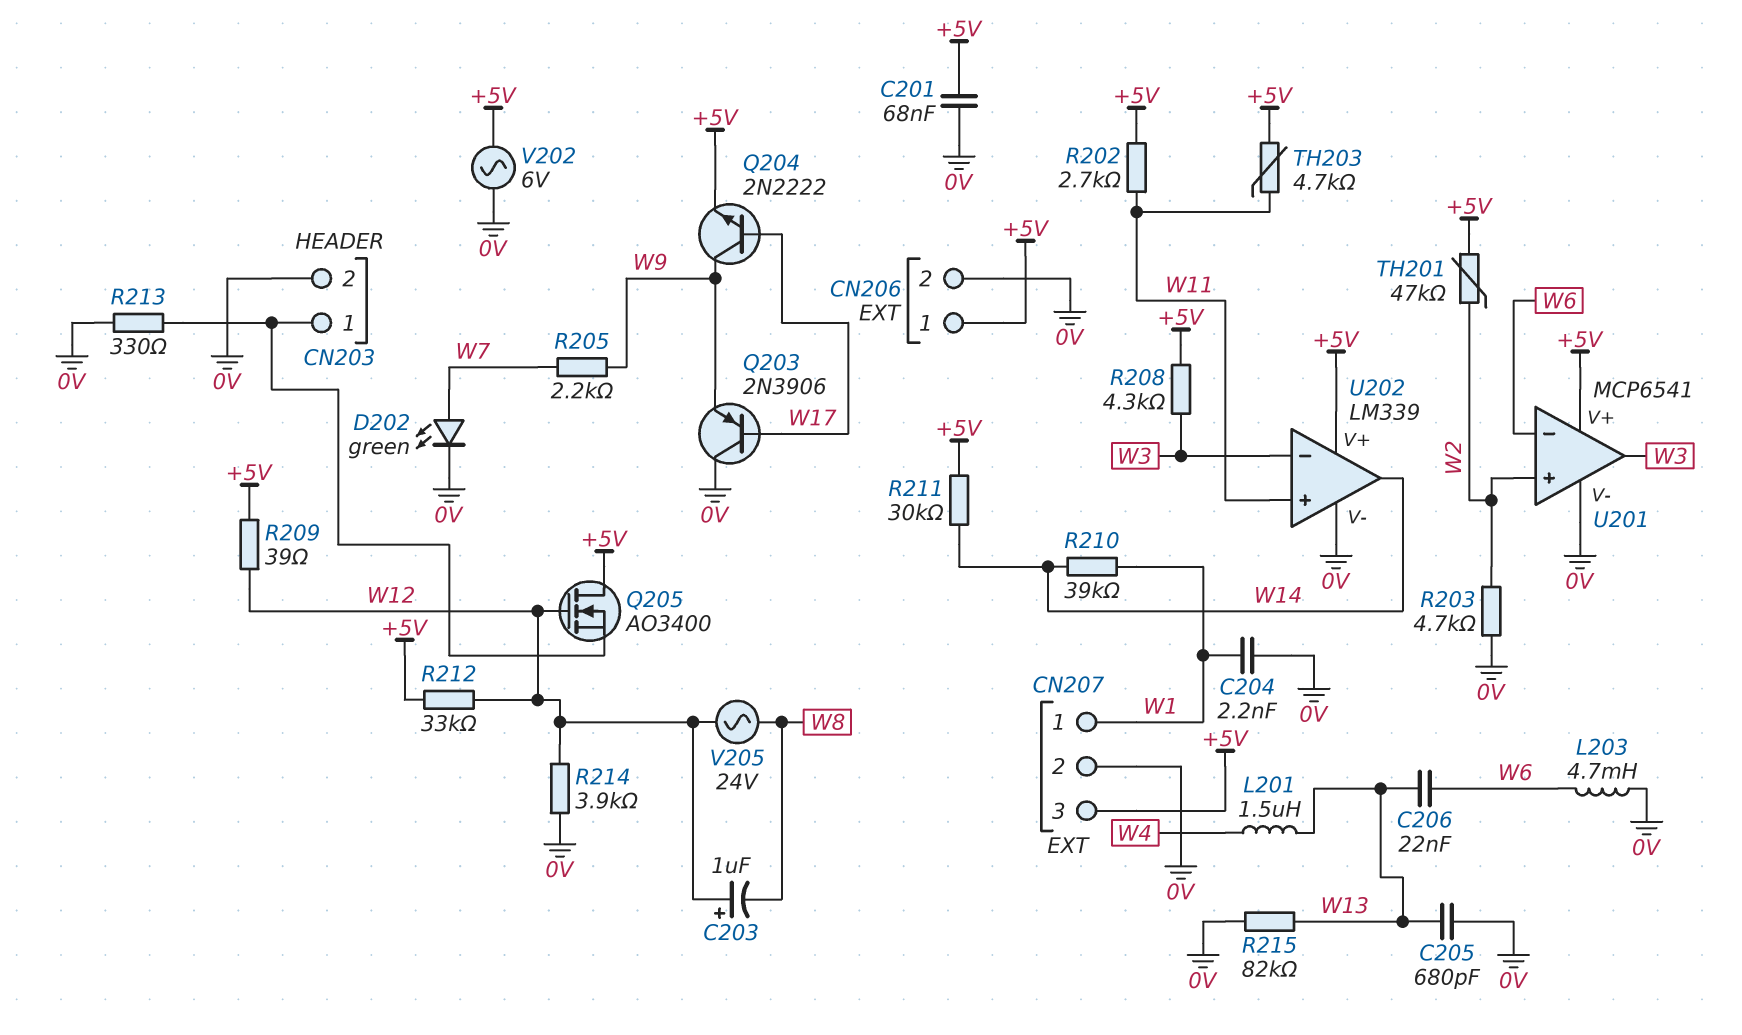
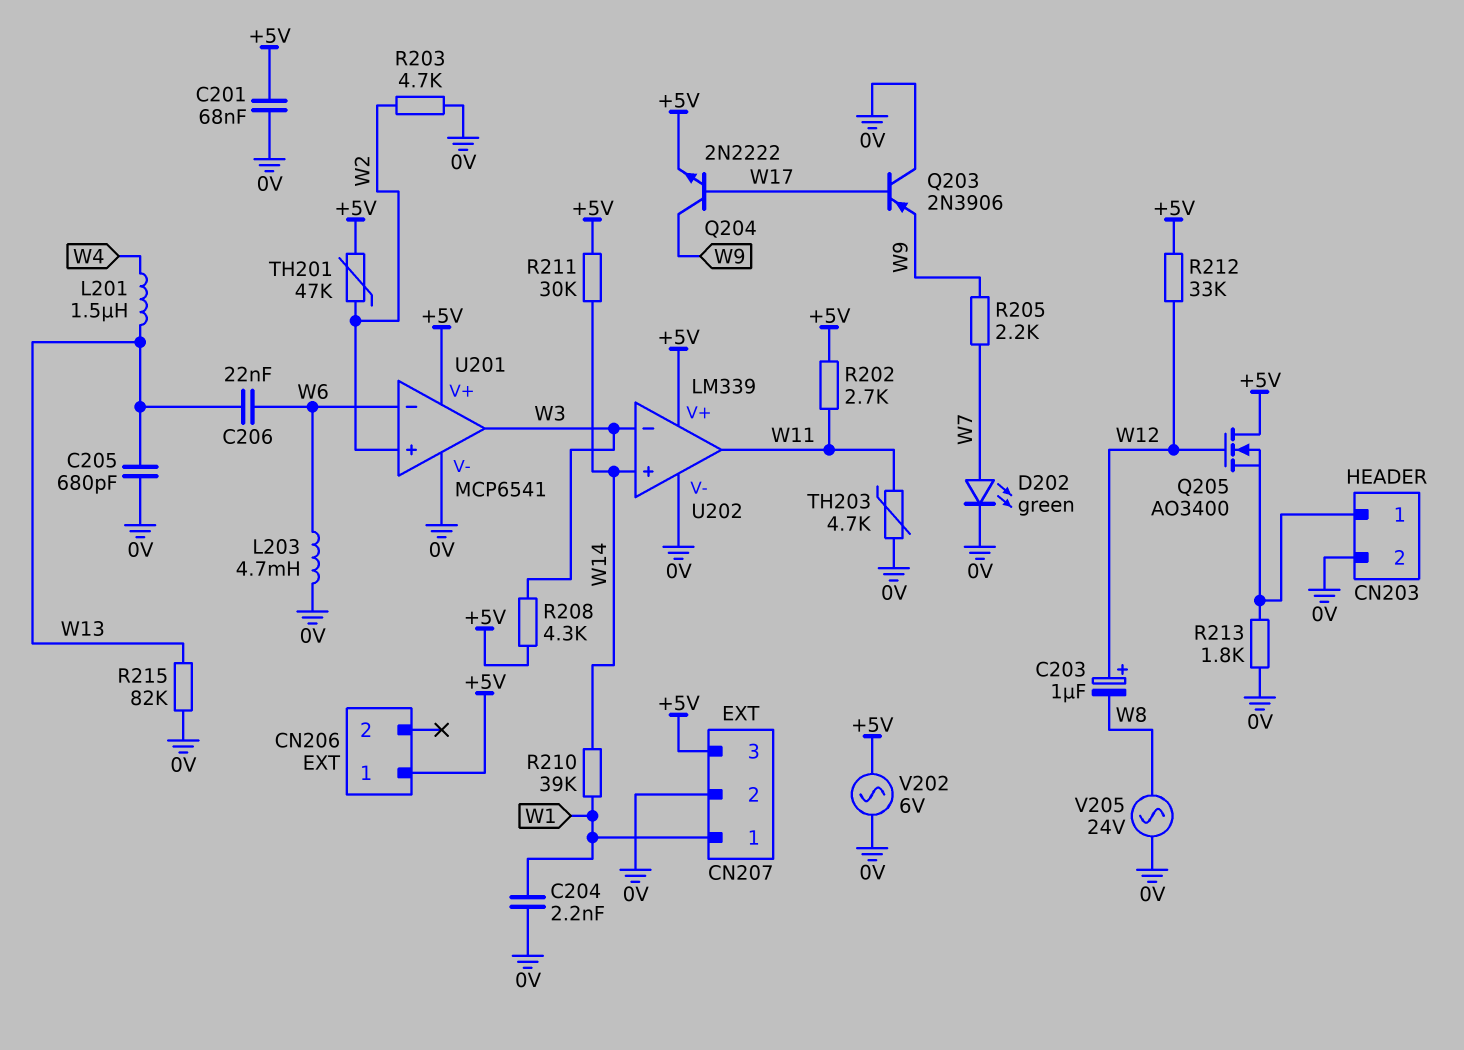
CN206 pin 2: 0V -> none
R209: 39 (+5V, W12) -> none
R213: 330 (0V, CN203/1) -> 1.8k (0V, CN203/1)
R214: 3.9k (0V, W12) -> none
TH203: 4.7k (+5V, W11) -> 4.7k (0V, W11)
U202 pin in+: W11 -> W14
U202 pin out: W14 -> W11
V205: AC 24V (W8, W12) -> AC 24V (0V, W8)

